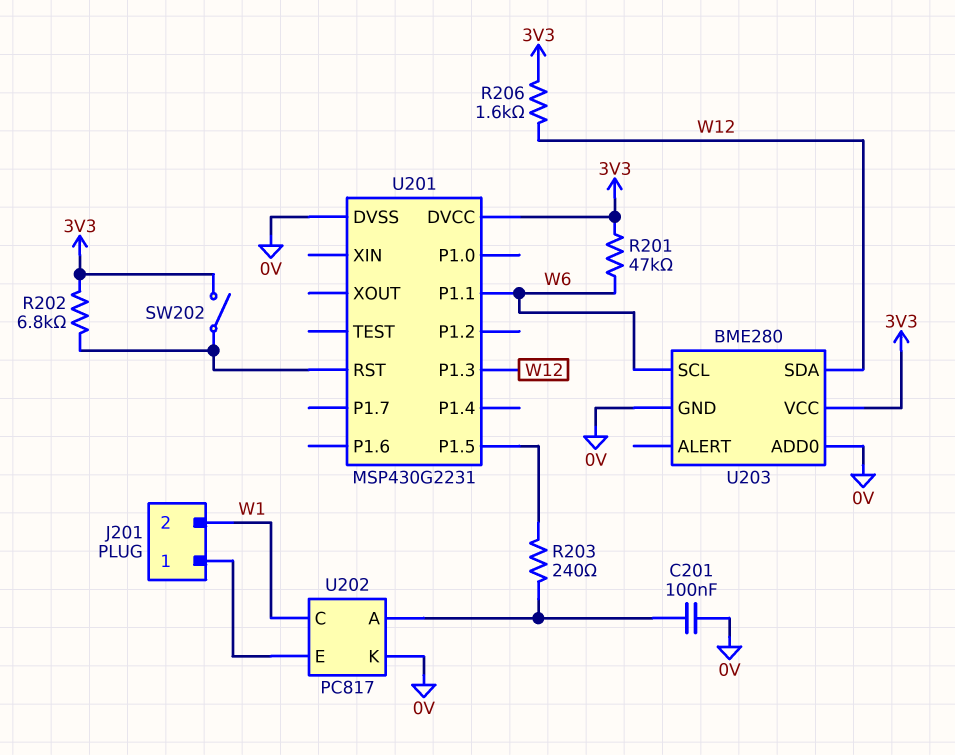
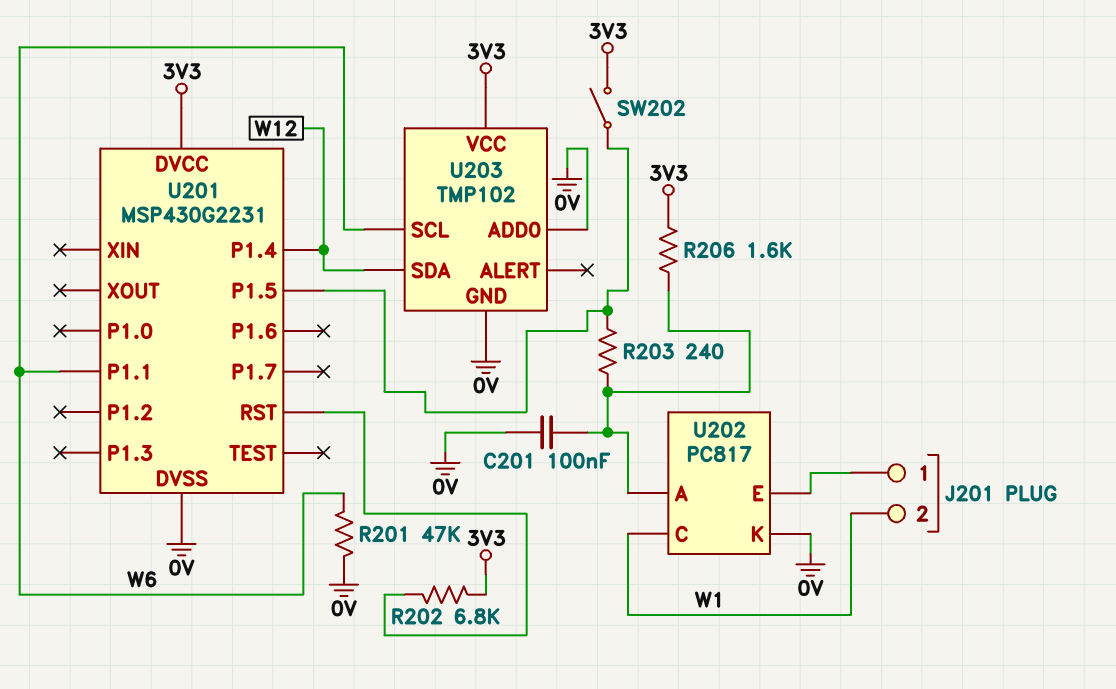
R201: 47k (3V3, W6) -> 47k (0V, W6)
R206: 1.6k (3V3, W12) -> 1.6k (3V3, U202/A)
SW202: switch (3V3, U201/RST) -> switch (3V3, U201/P1.5)
U201 pin P1.3: W12 -> none
U201 pin P1.4: none -> W12
U203: BME280 -> TMP102

